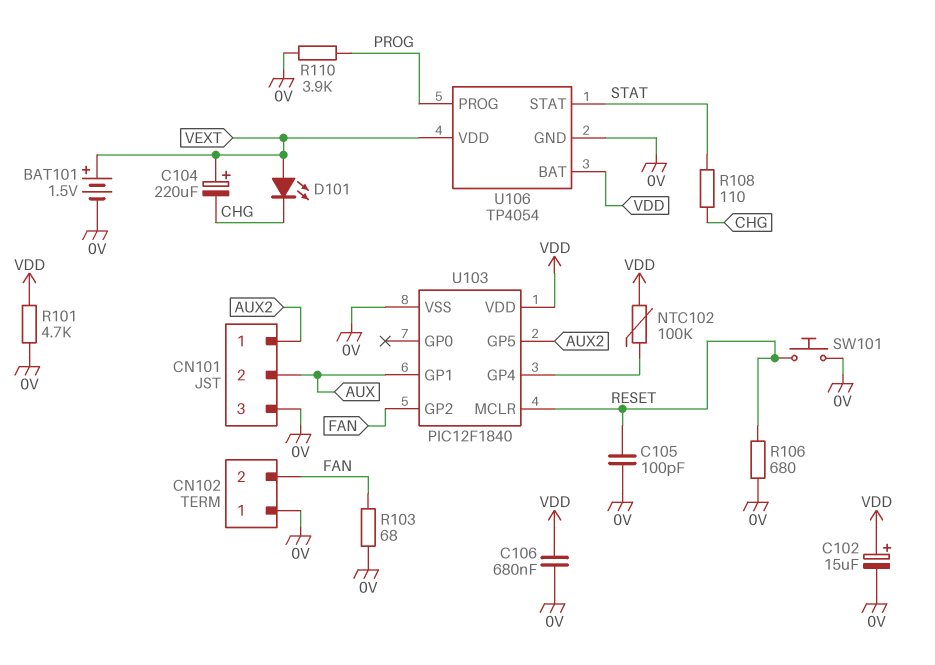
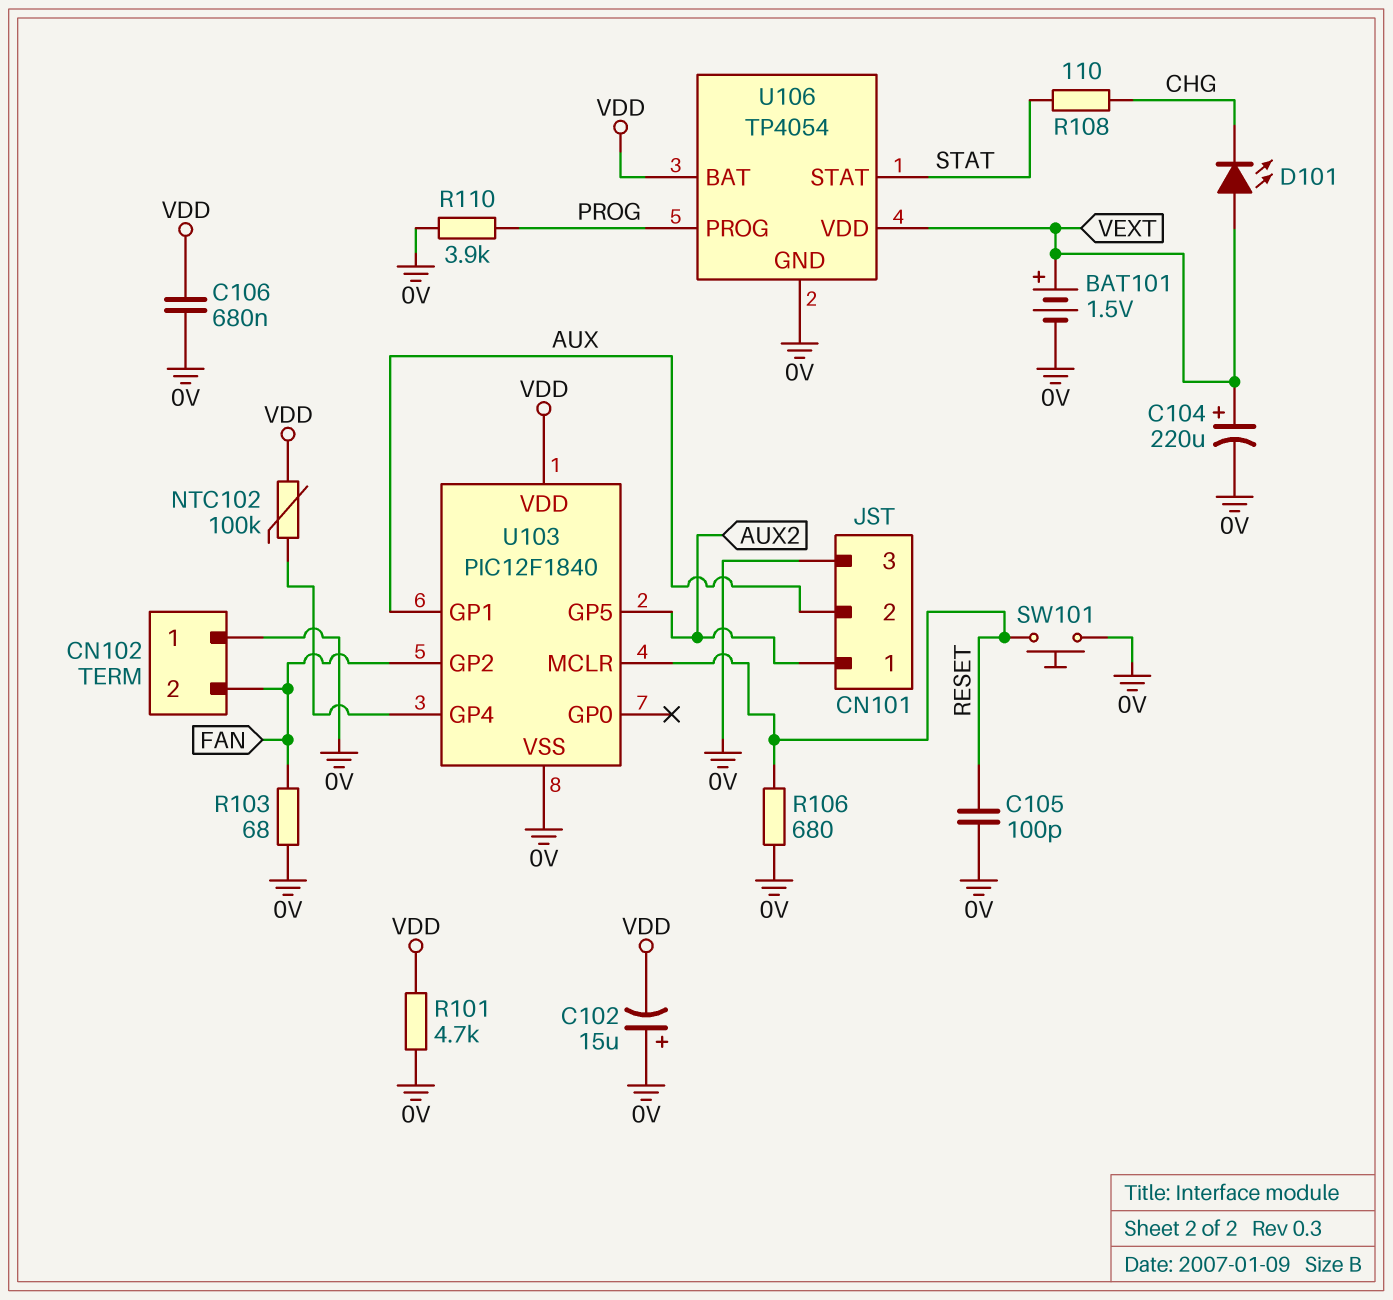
C102: 15uF (plus VDD, minus 0V) -> 15uF (plus 0V, minus VDD)
C104: 220uF (plus VEXT, minus CHG) -> 220uF (plus VEXT, minus 0V)

